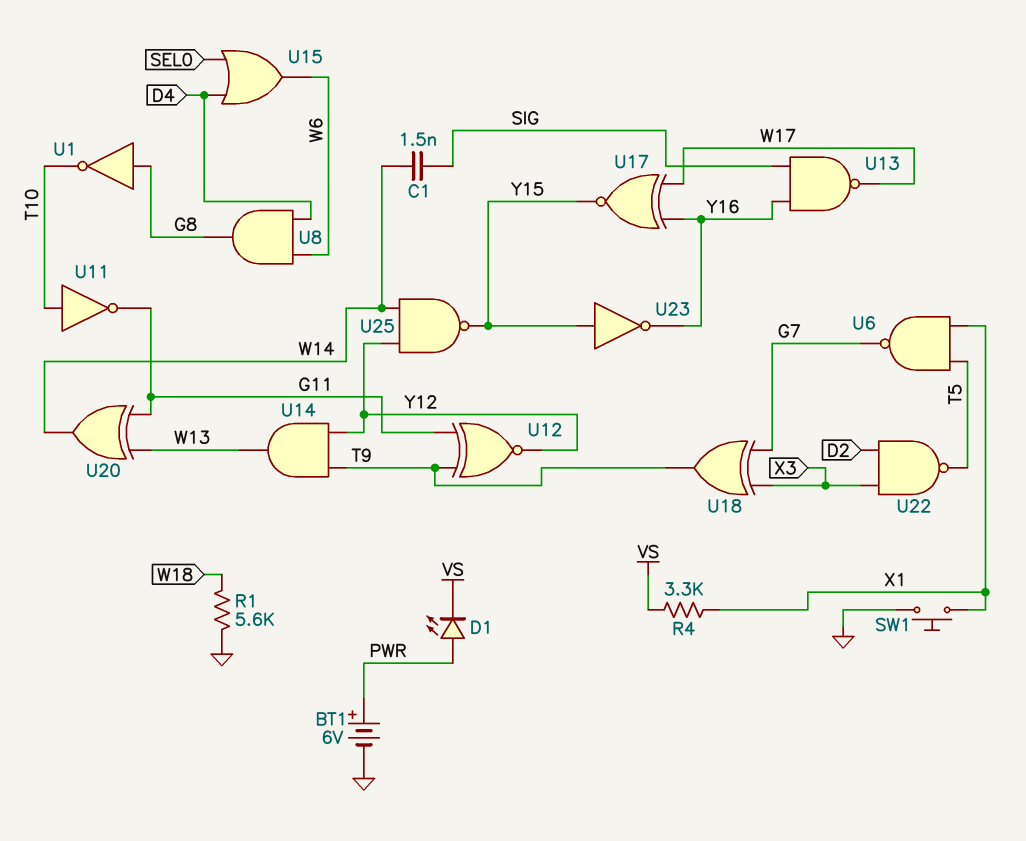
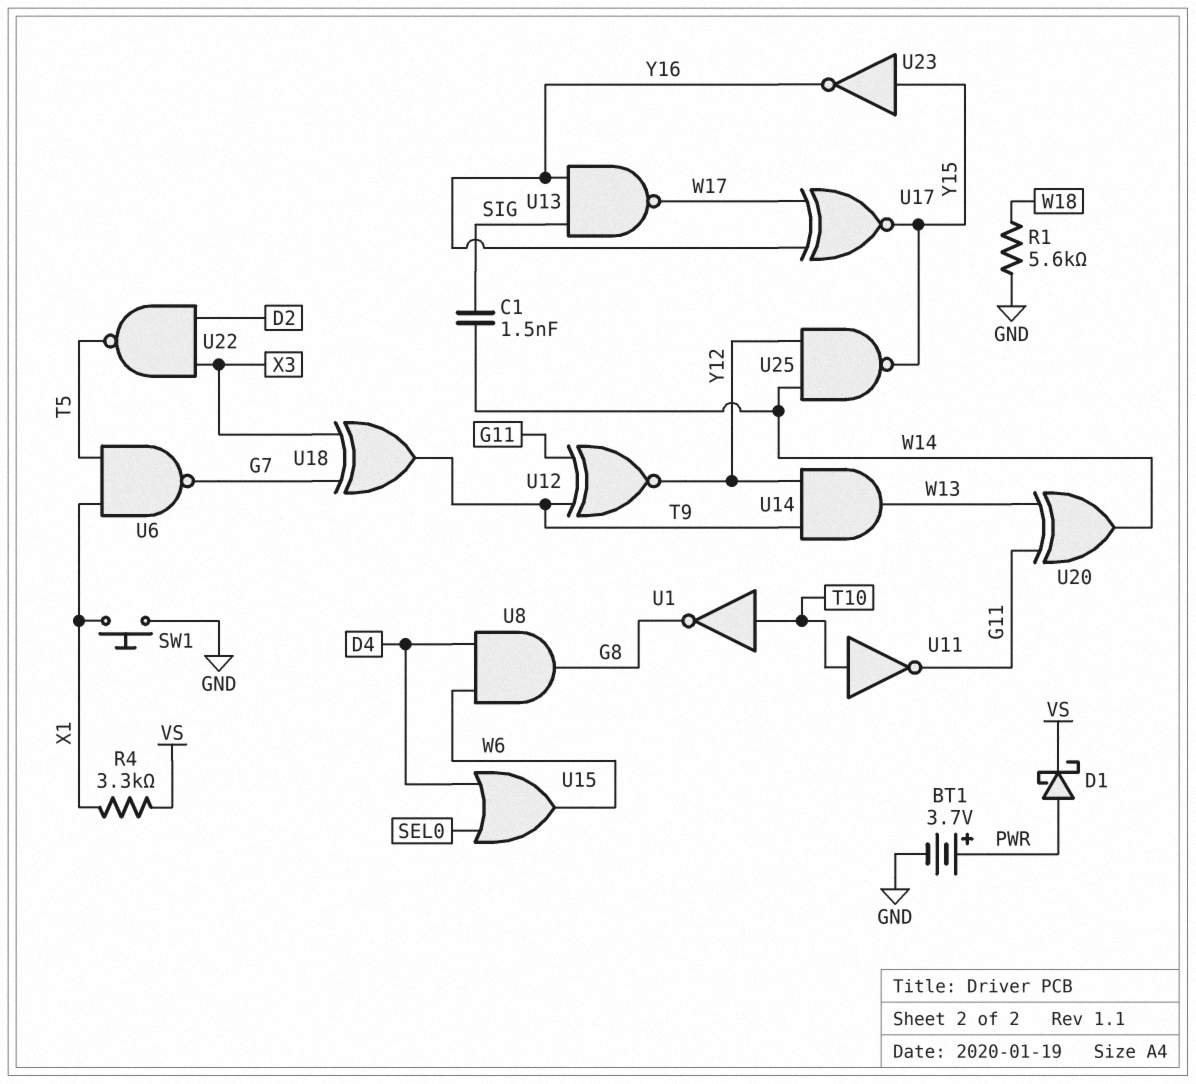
BT1: 6V (plus PWR, minus GND) -> 3.7V (plus PWR, minus GND)
D1: LED (A PWR, K VS) -> schottky (A PWR, K VS)
U1: NOT (in G8, out T10) -> NOT (in T10, out G8)

